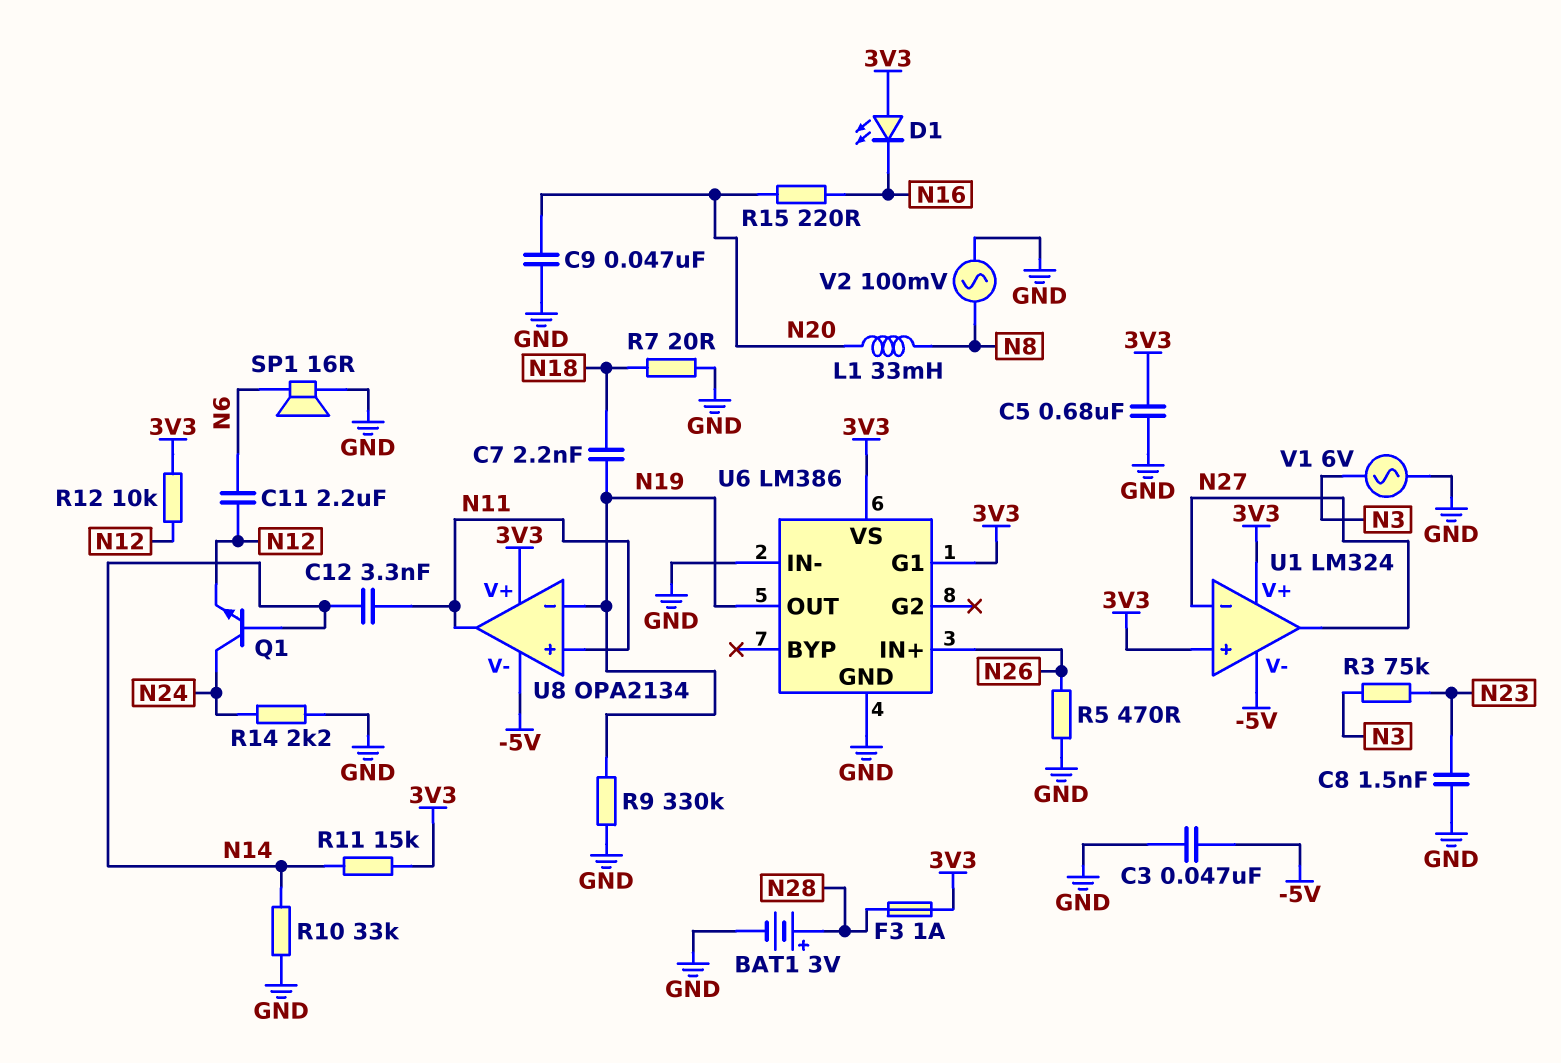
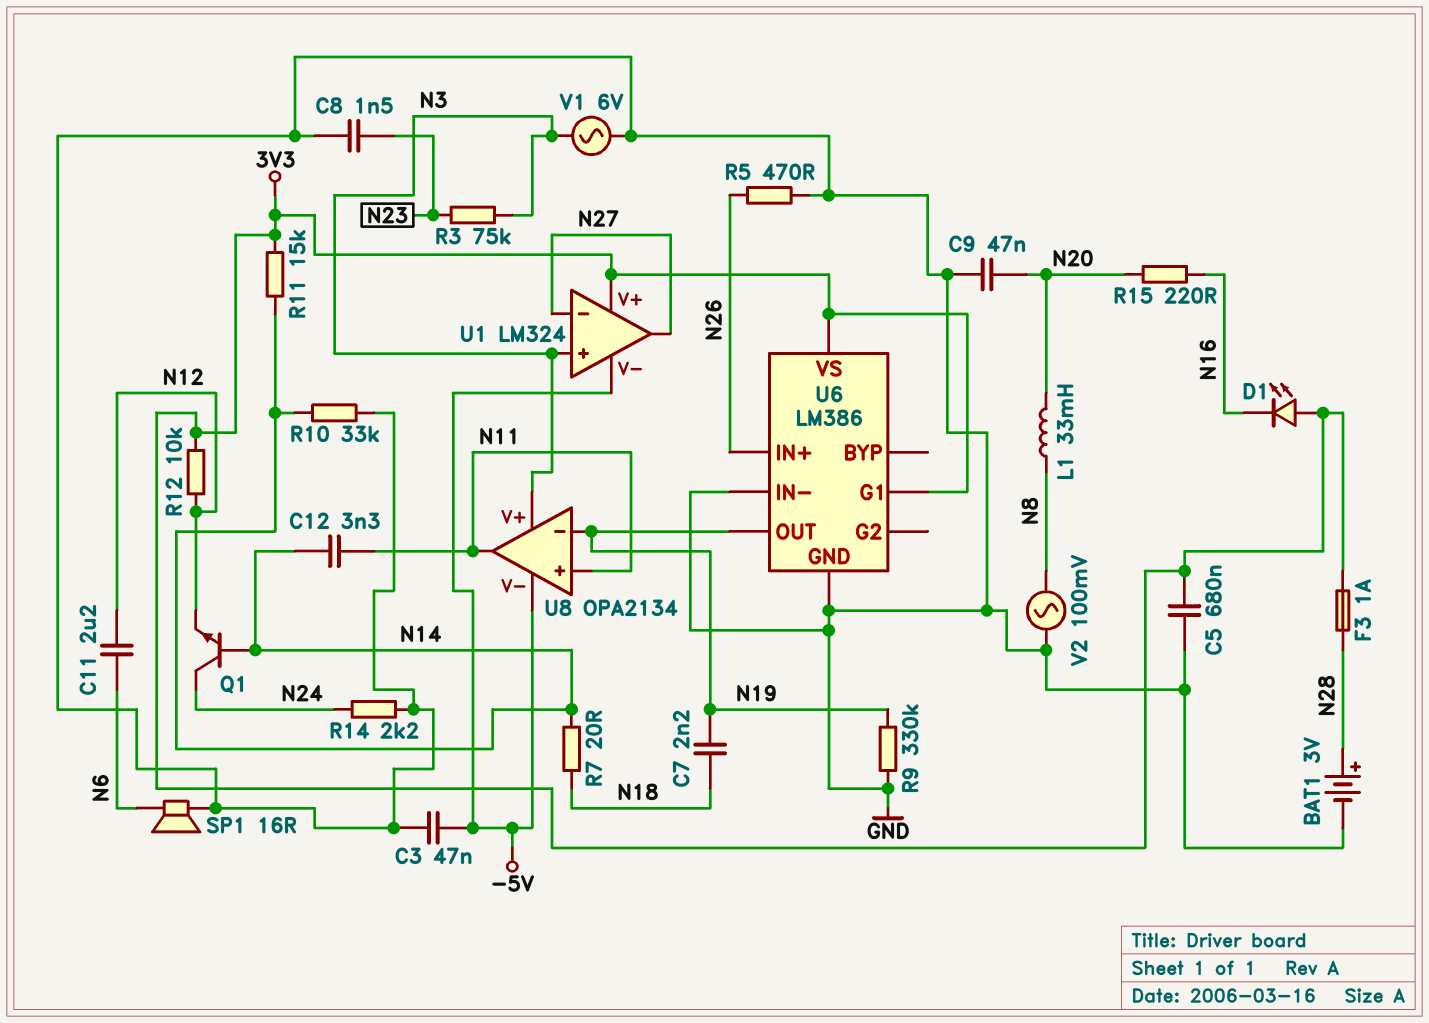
R7: 20 (GND, N18) -> 20 (N14, N18)
U1 pin in+: 3V3 -> N3
U8 pin V+: 3V3 -> N3

